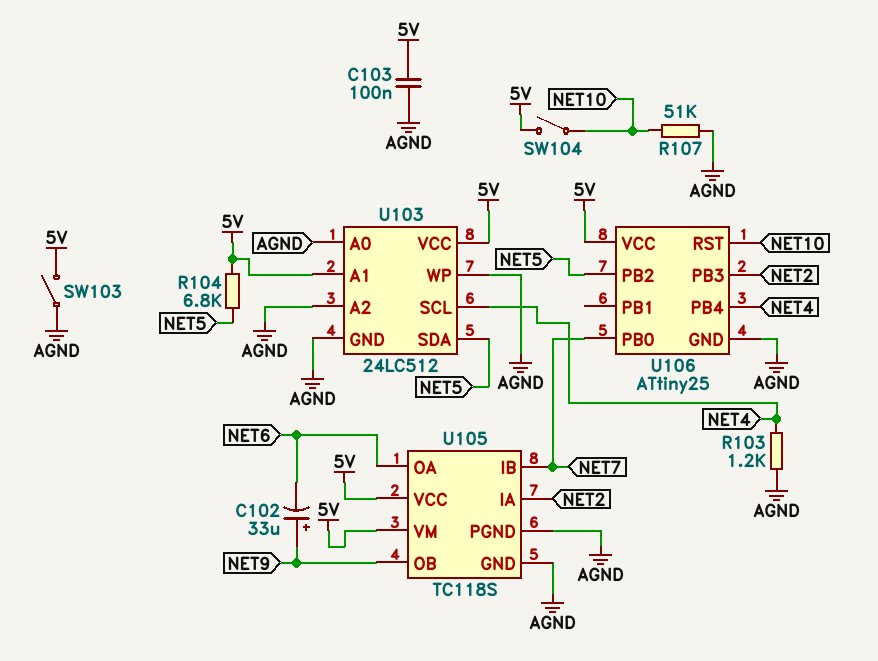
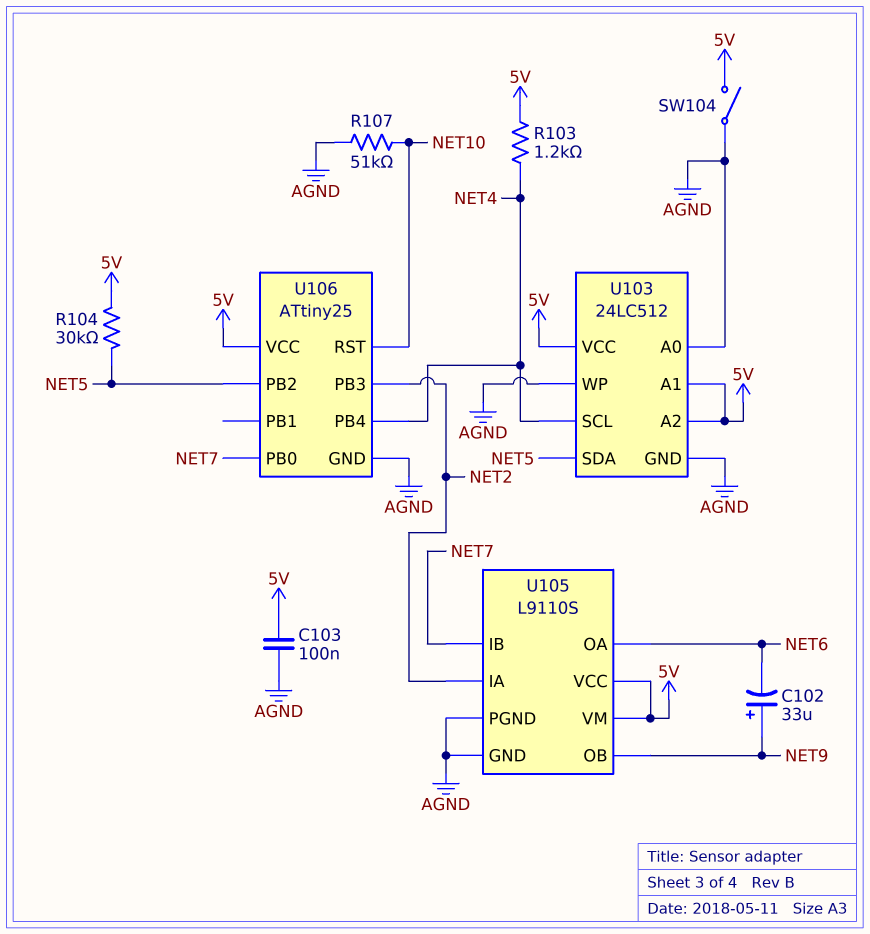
R103: 1.2k (AGND, NET4) -> 1.2k (5V, NET4)
R104: 6.8k (5V, NET5) -> 30k (5V, NET5)
SW103: switch (5V, AGND) -> none
SW104: switch (5V, NET10) -> switch (5V, AGND)
U103 pin A2: AGND -> 5V
U105: TC118S -> L9110S

